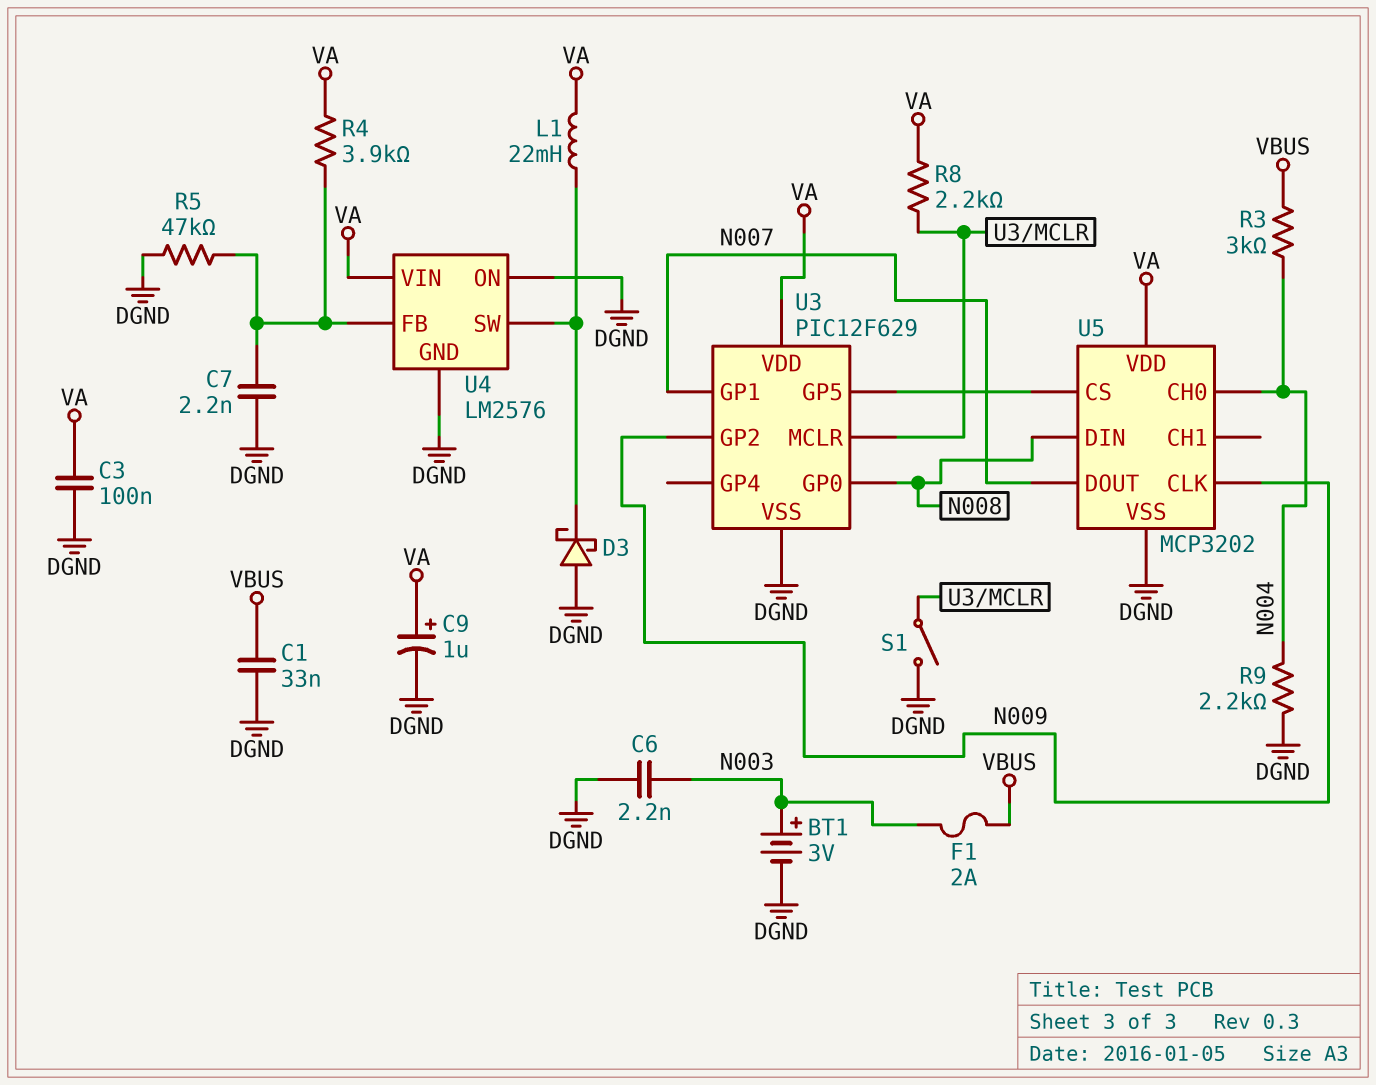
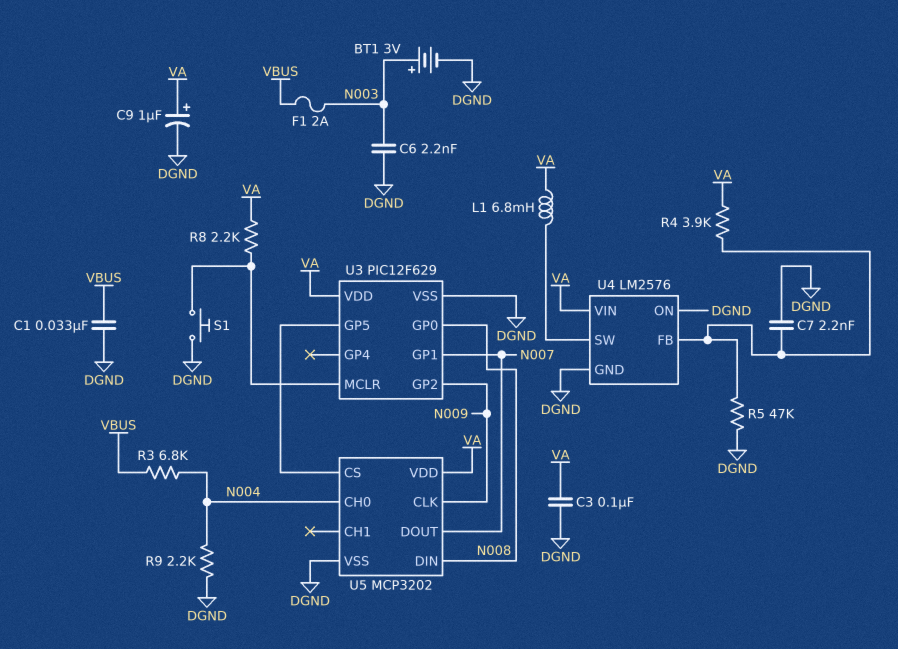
D3: schottky (A DGND, K U4/SW) -> none
L1: 22mH (U4/SW, VA) -> 6.8mH (U4/SW, VA)
R3: 3k (N004, VBUS) -> 6.8k (N004, VBUS)
S1: switch (DGND, U3/MCLR) -> button (DGND, U3/MCLR)

